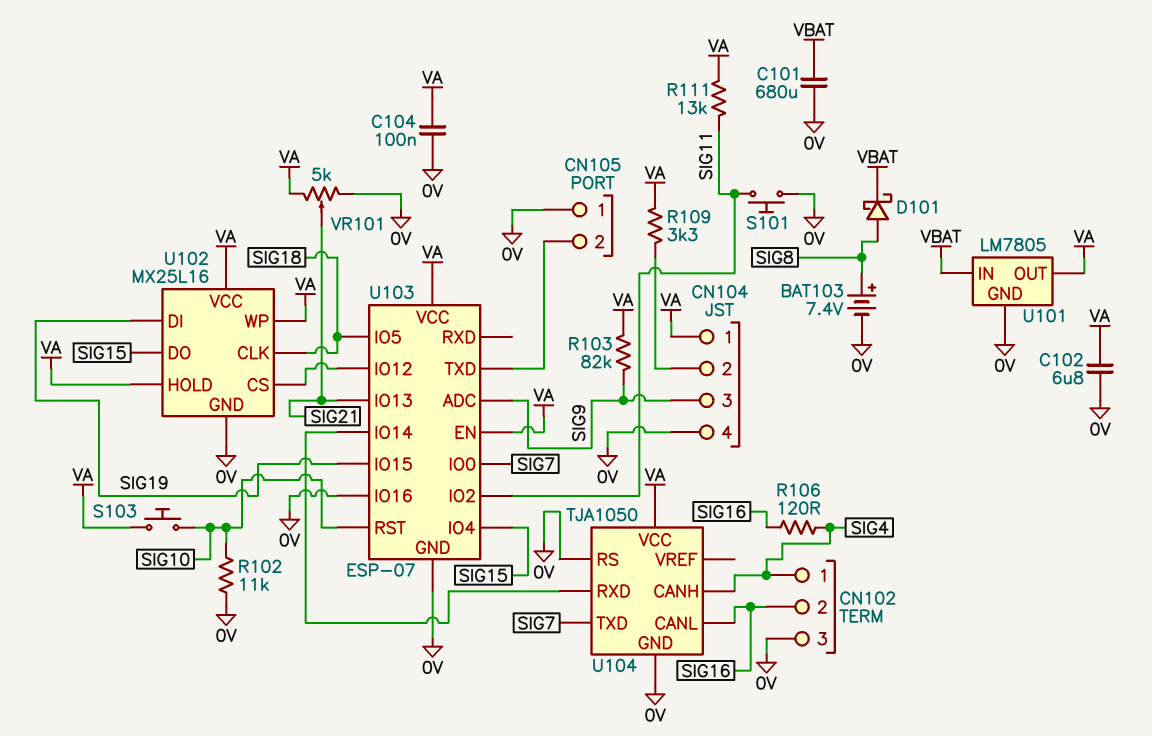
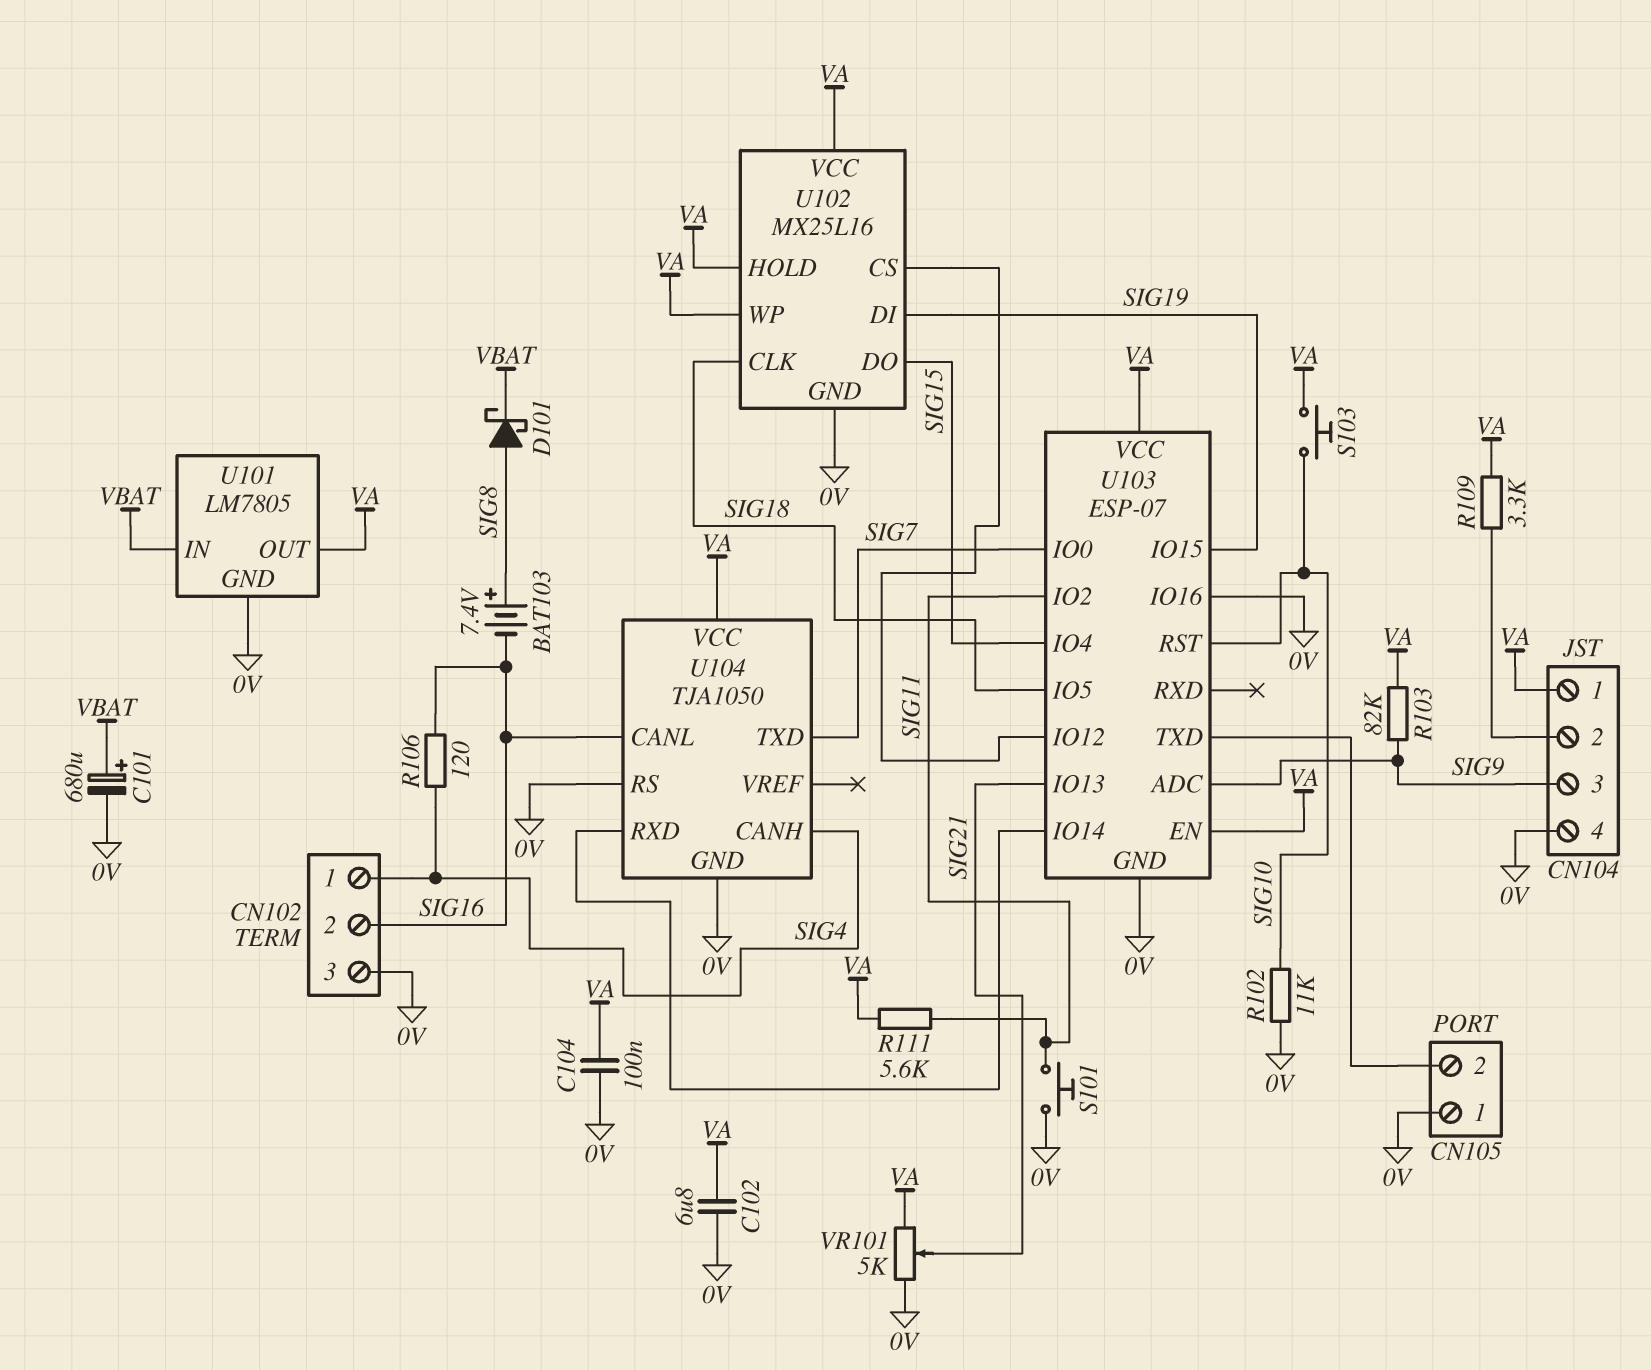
BAT103: 7.4V (plus SIG8, minus 0V) -> 7.4V (plus SIG8, minus SIG16)
C101: 680uF (0V, VBAT) -> 680uF (plus VBAT, minus 0V)
R111: 13k (SIG11, VA) -> 5.6k (SIG11, VA)

